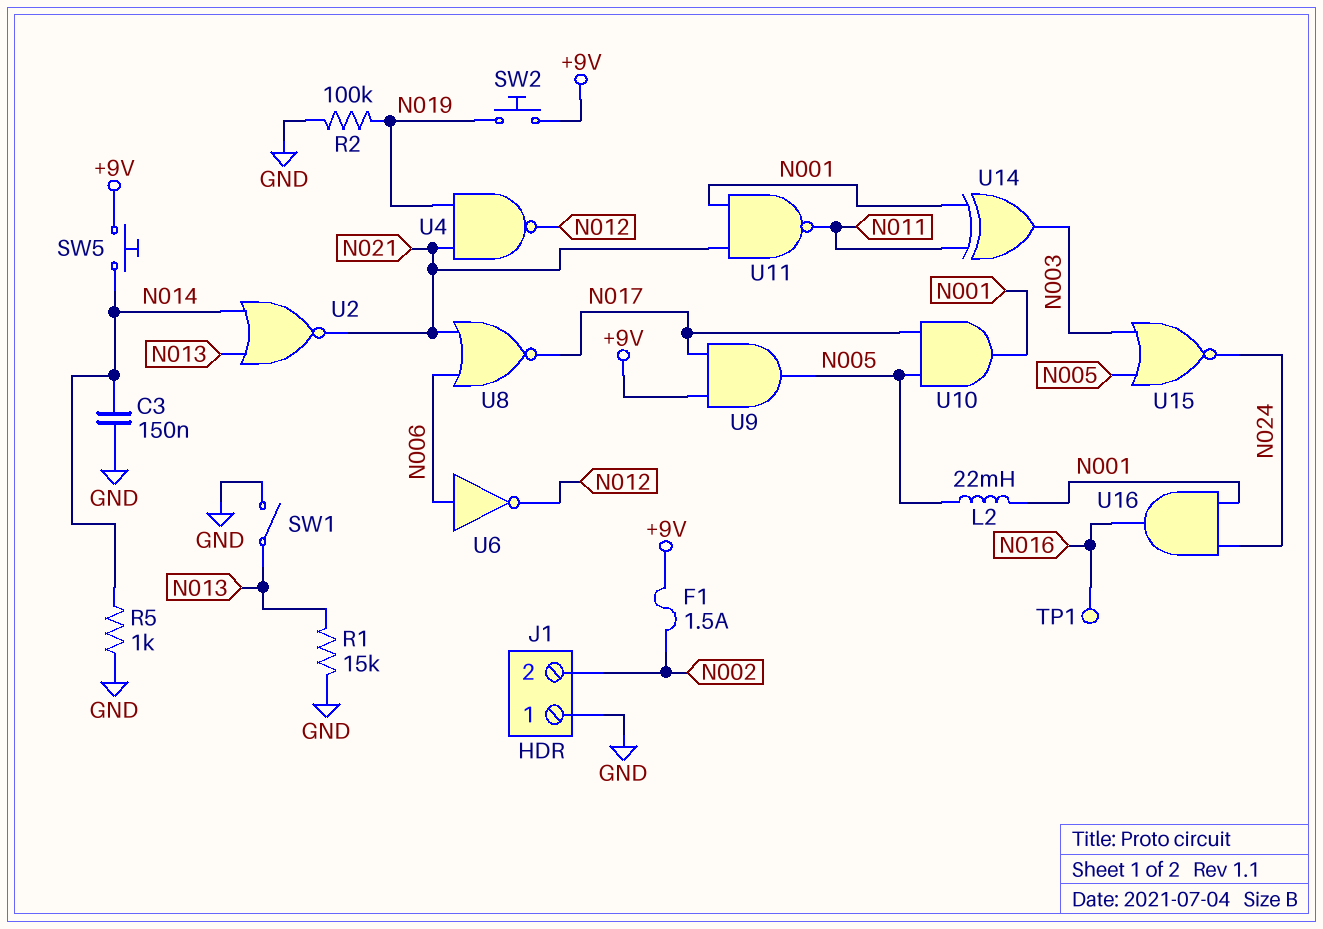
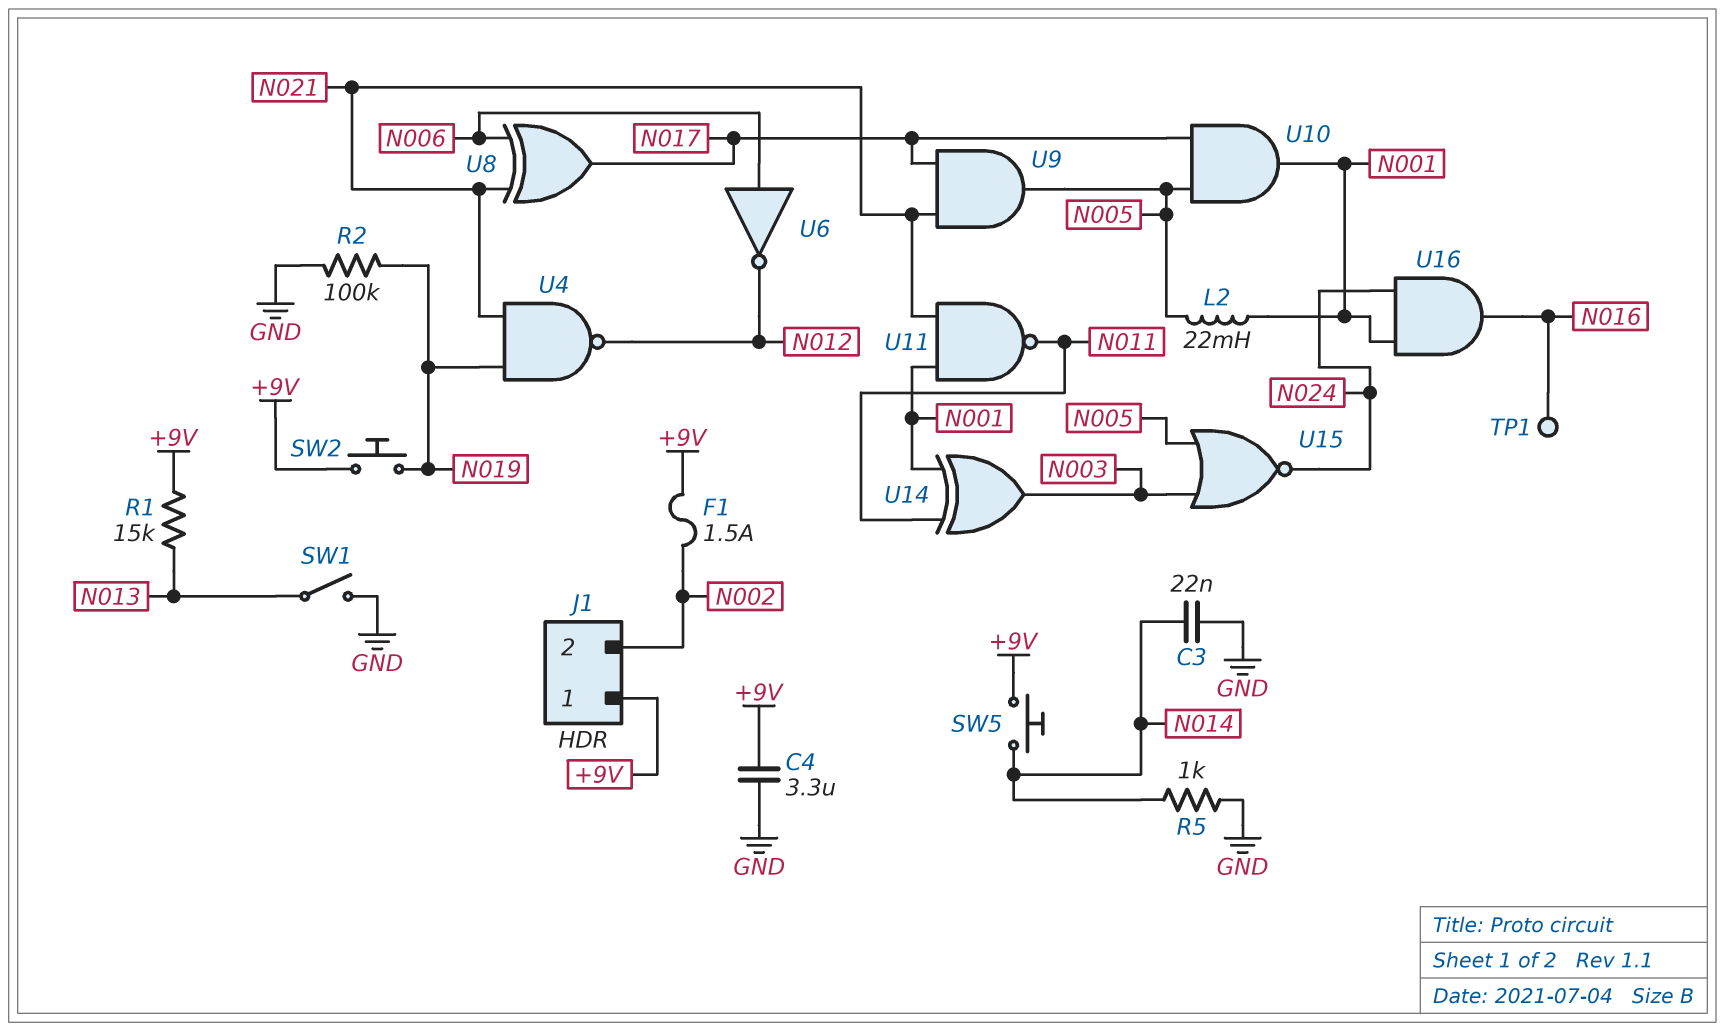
C3: 150nF (GND, N014) -> 22nF (GND, N014)
C4: none -> 3.3uF (+9V, GND)
J1 pin 1: GND -> +9V
R1: 15k (GND, N013) -> 15k (+9V, N013)
U2: NOR (in N013, in N014, out N021) -> none
U8: NOR (in N006, in N021, out N017) -> XOR (in N006, in N021, out N017)
U9: AND (in +9V, in N017, out N005) -> AND (in N017, in N021, out N005)

